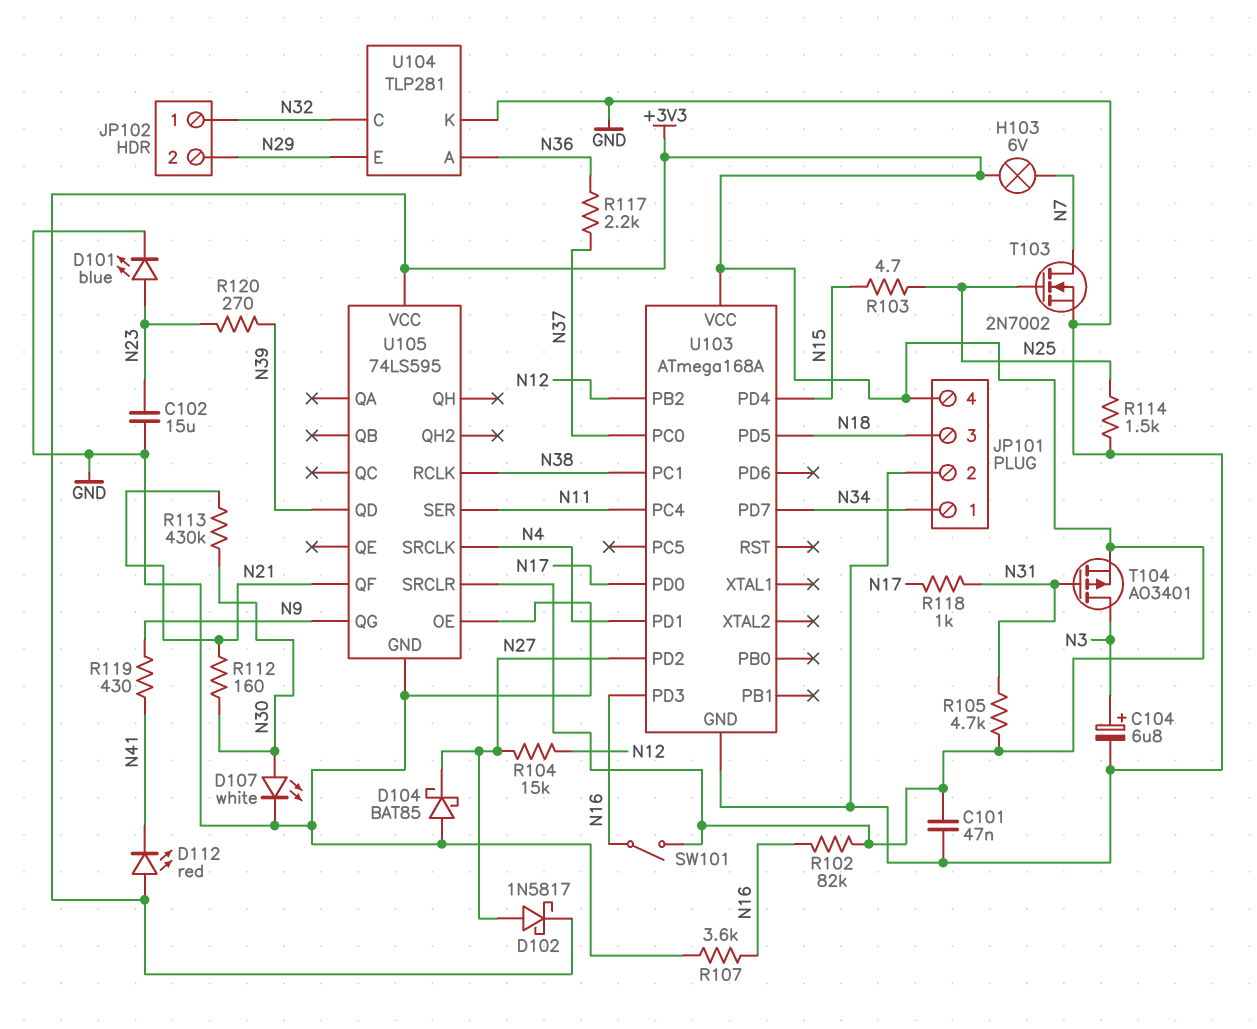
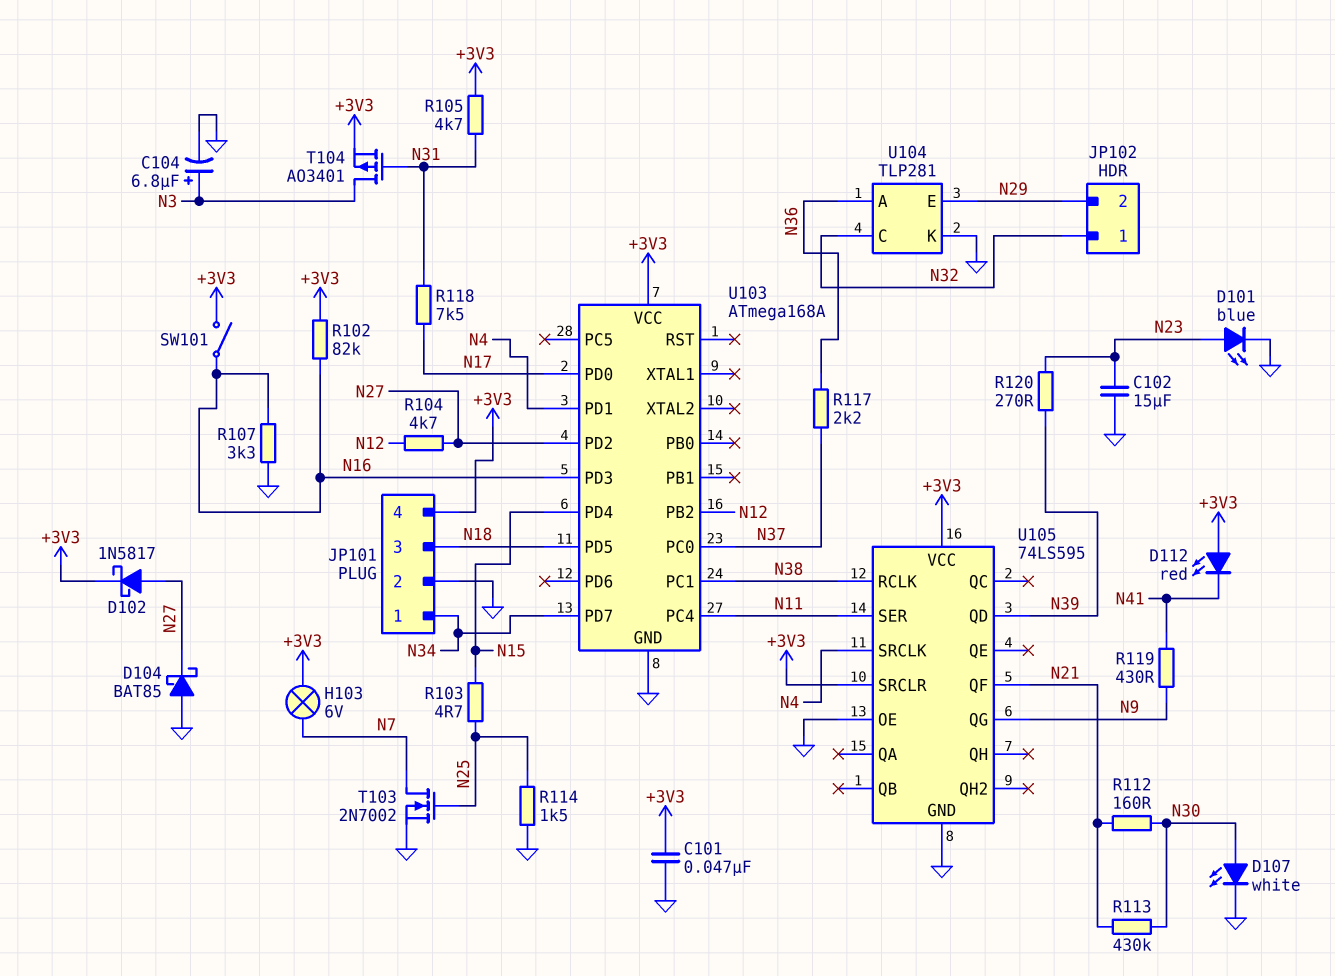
R104: 15k (N12, N27) -> 4.7k (N12, N27)
R107: 3.6k (GND, N16) -> 3.3k (GND, N16)
R118: 1k (N17, N31) -> 7.5k (N17, N31)

